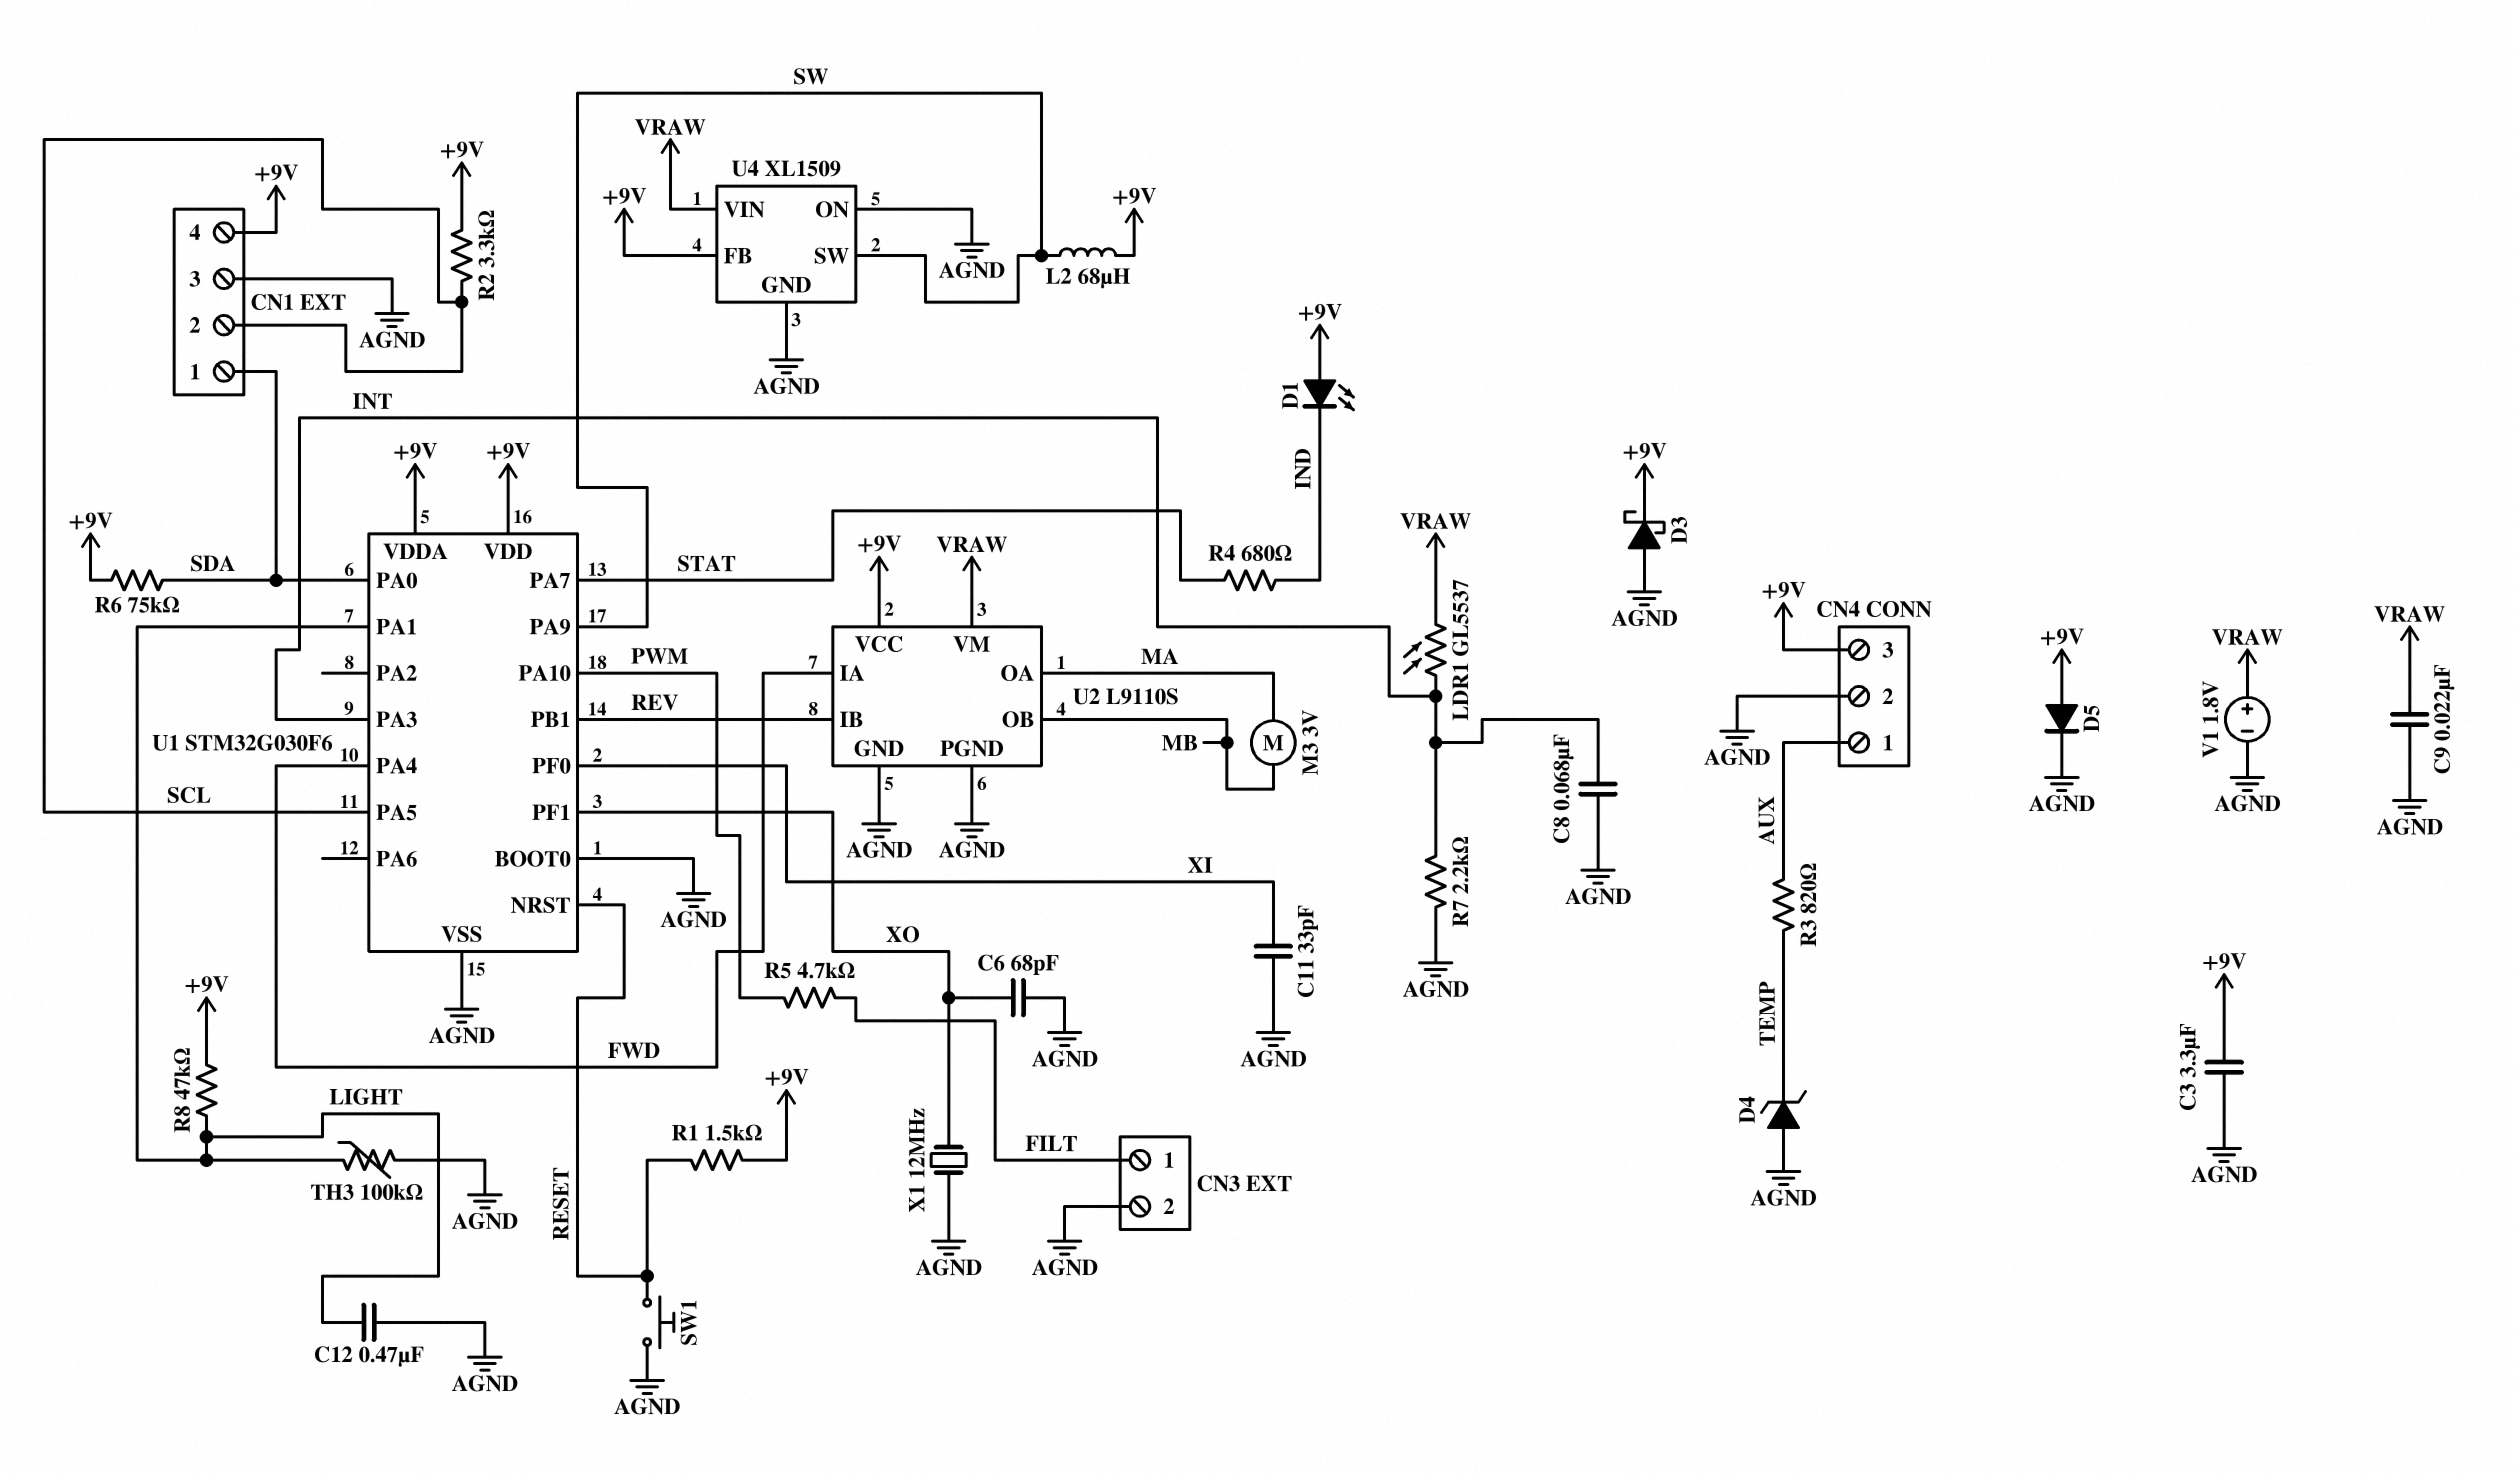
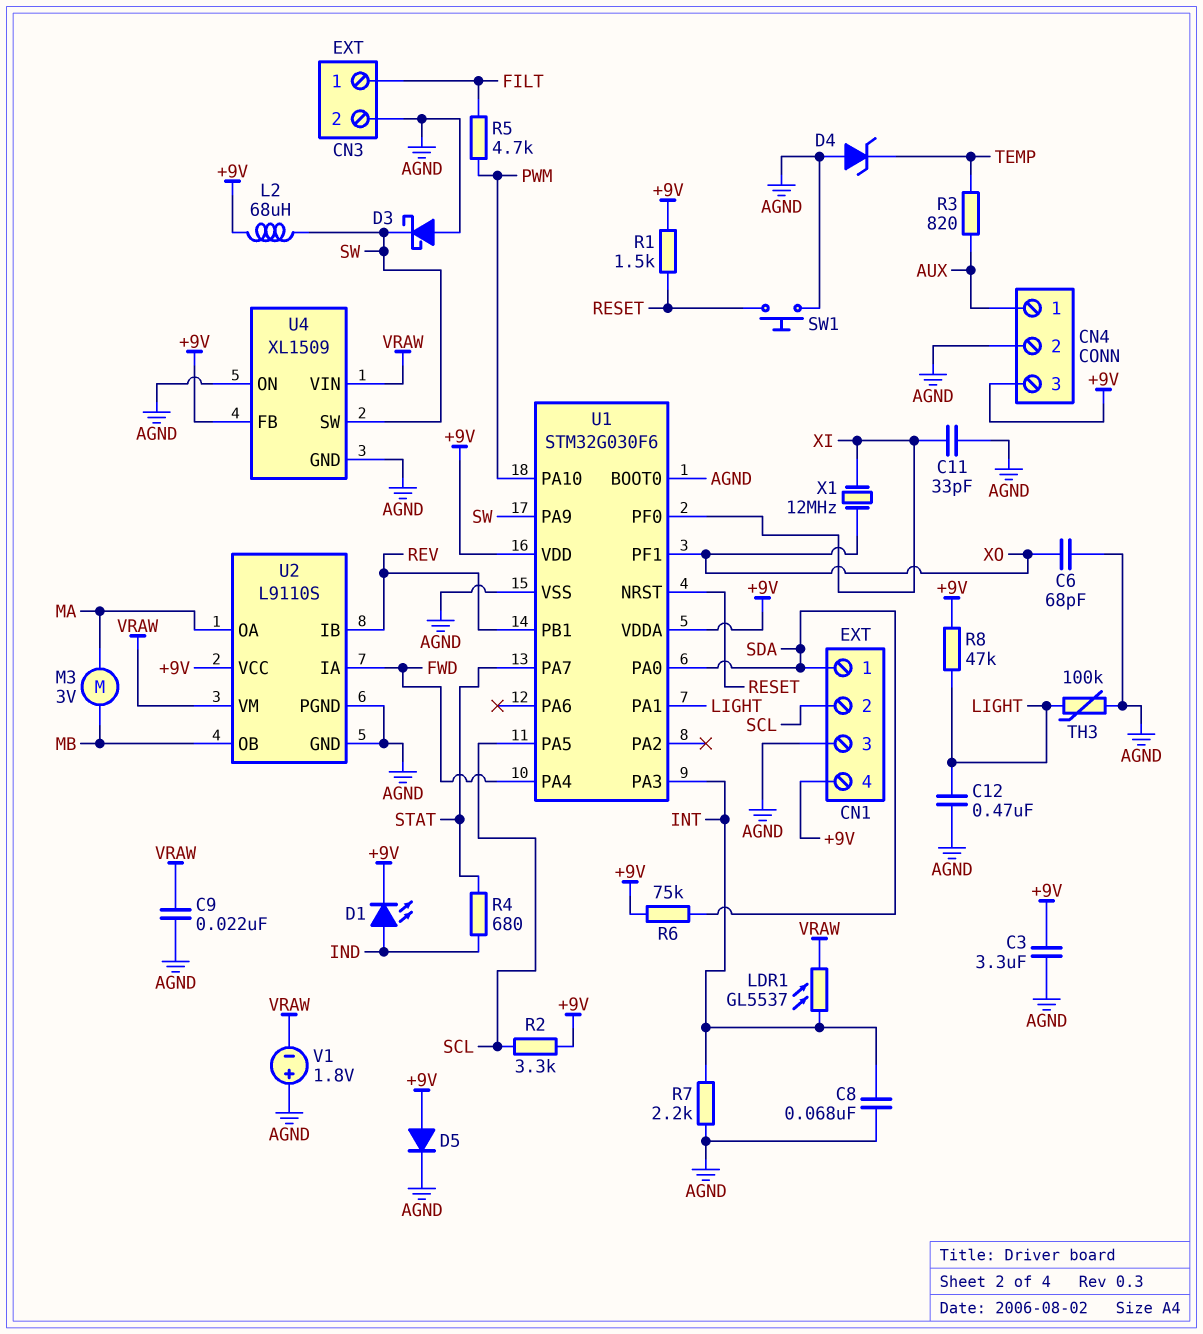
D1: LED (A +9V, K IND) -> LED (A IND, K +9V)
D3: schottky (A AGND, K +9V) -> schottky (A AGND, K SW)
V1: 1.8V (plus VRAW, minus AGND) -> 1.8V (plus AGND, minus VRAW)
X1: 12MHz (AGND, XO) -> 12MHz (XI, XO)

